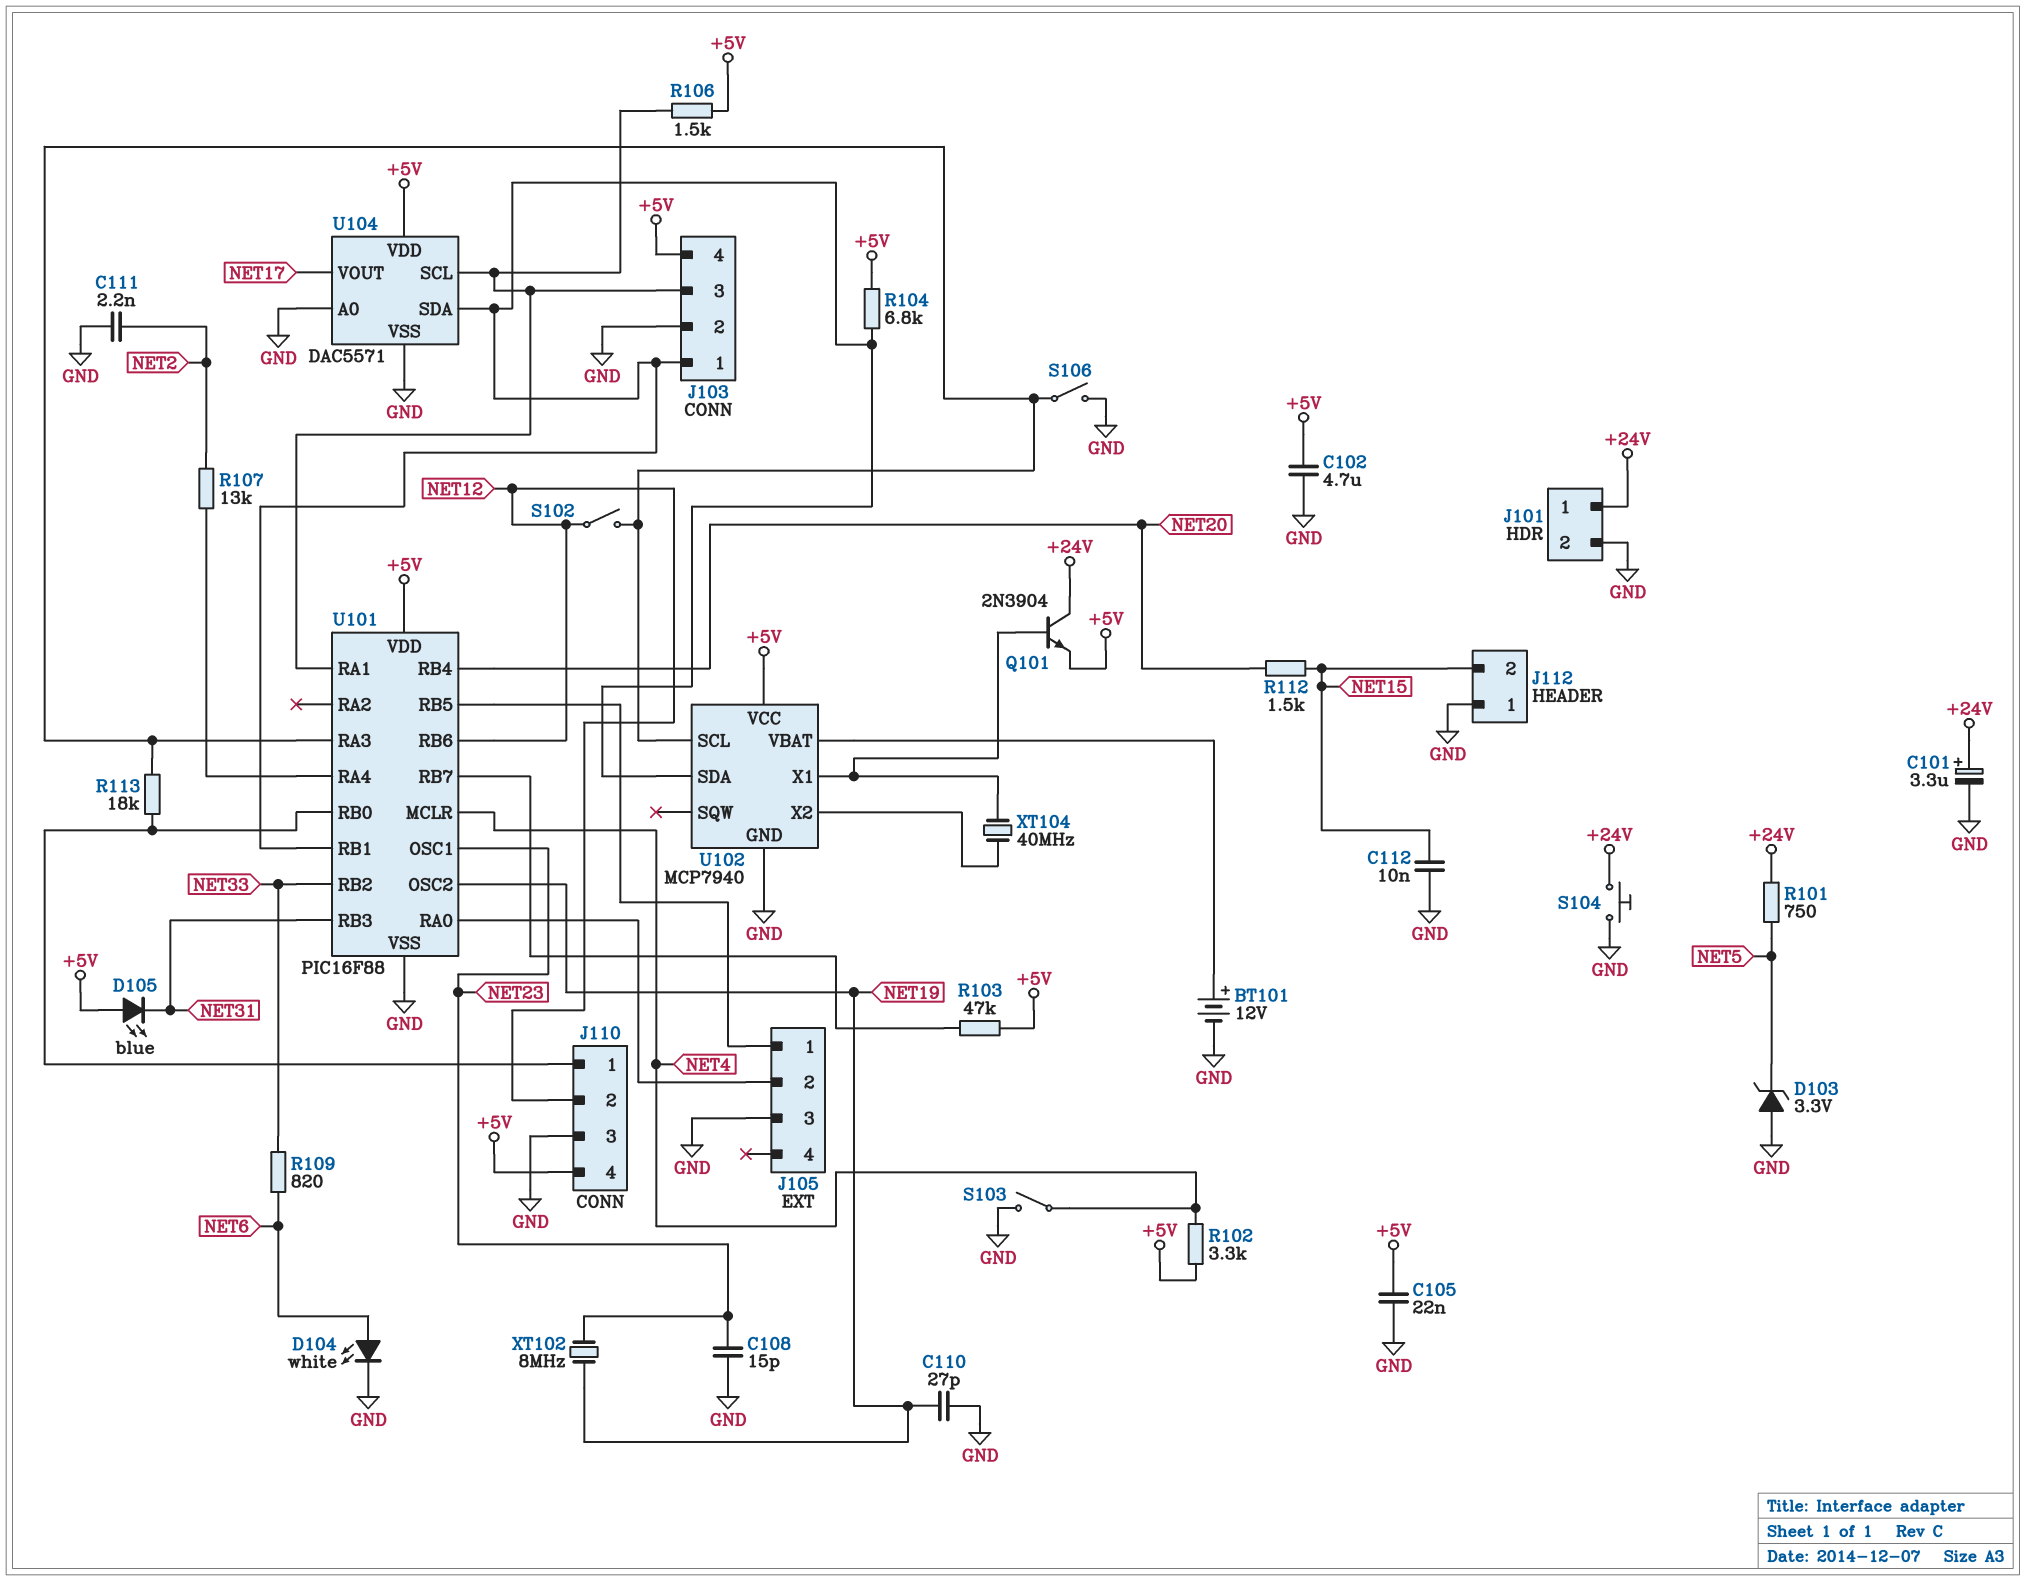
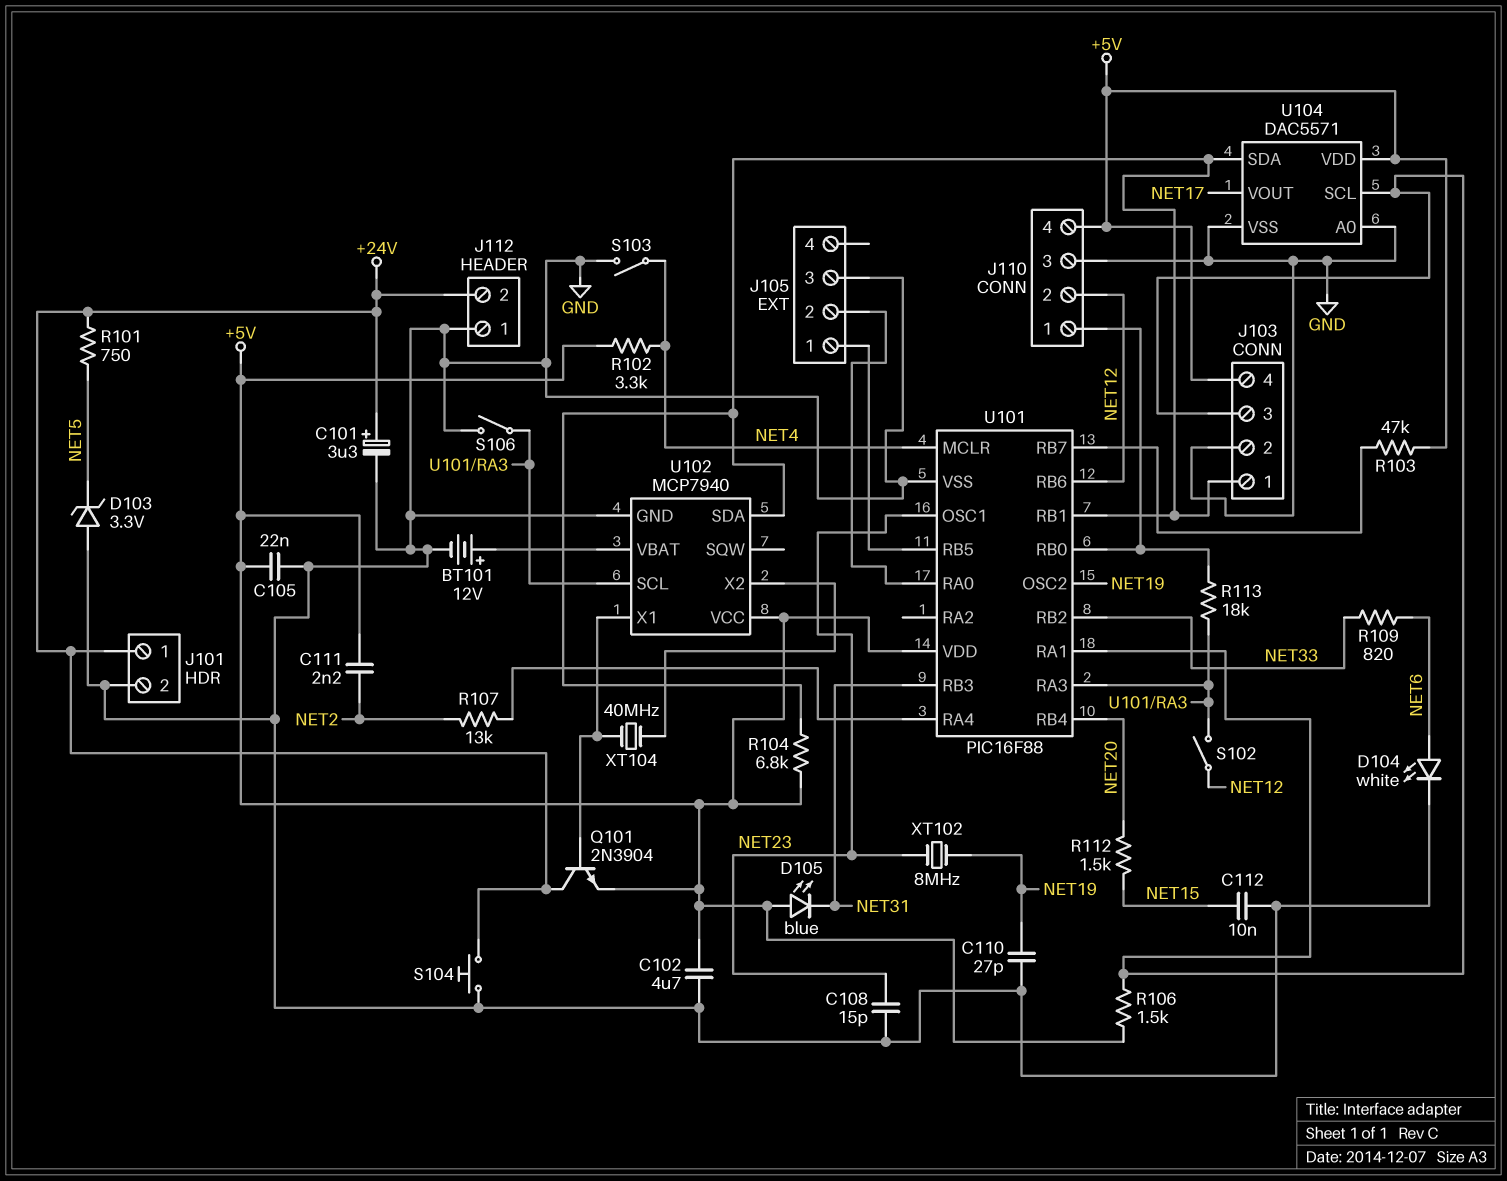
C111: 2.2nF (GND, NET2) -> 2.2nF (+5V, NET2)
J112 pin 2: NET15 -> +24V

